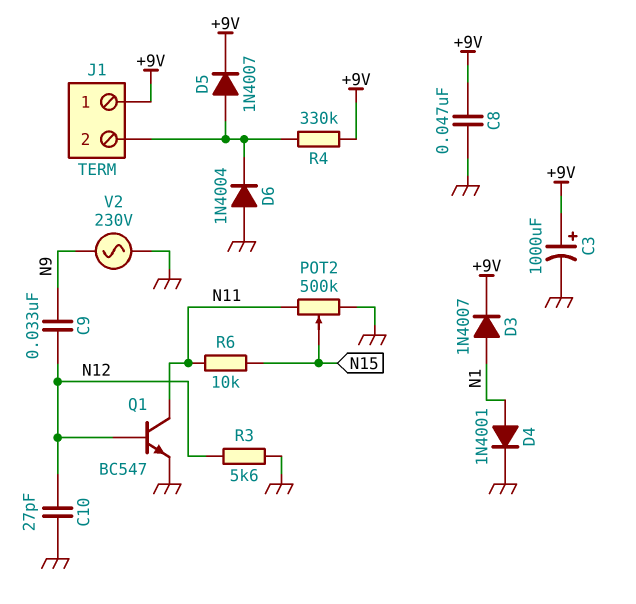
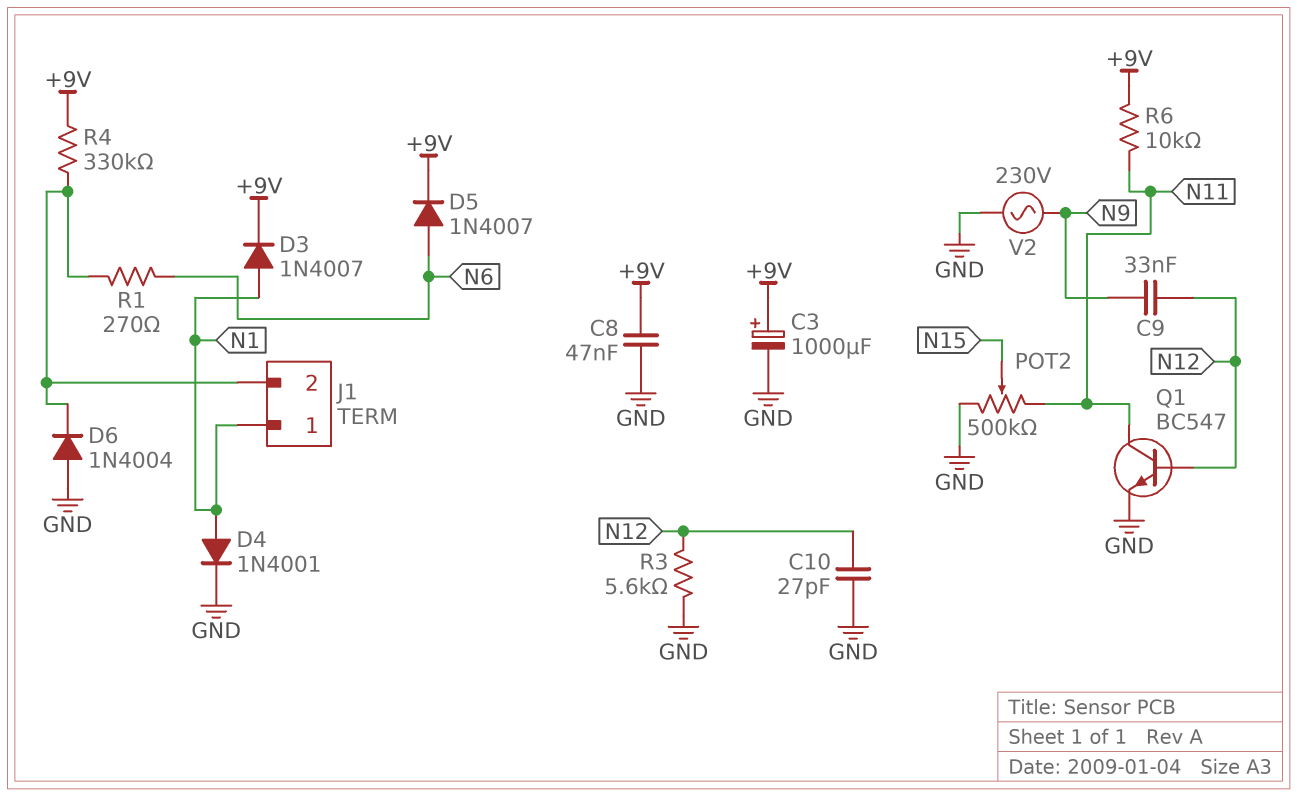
D5: diode 1N4007 (A J1/2, K +9V) -> diode 1N4007 (A N6, K +9V)
J1 pin 1: +9V -> N1
R1: none -> 270 (J1/2, N6)
R6: 10k (N11, N15) -> 10k (+9V, N11)

